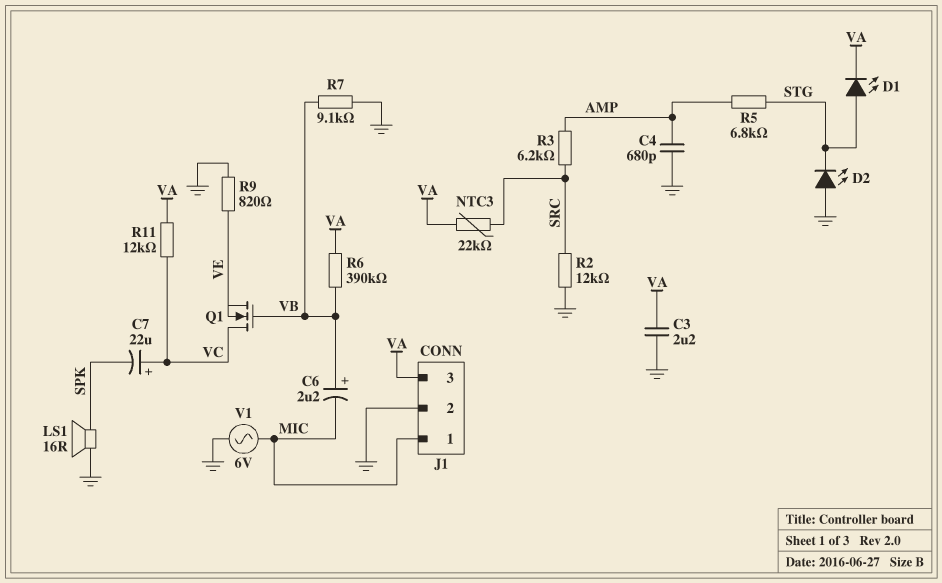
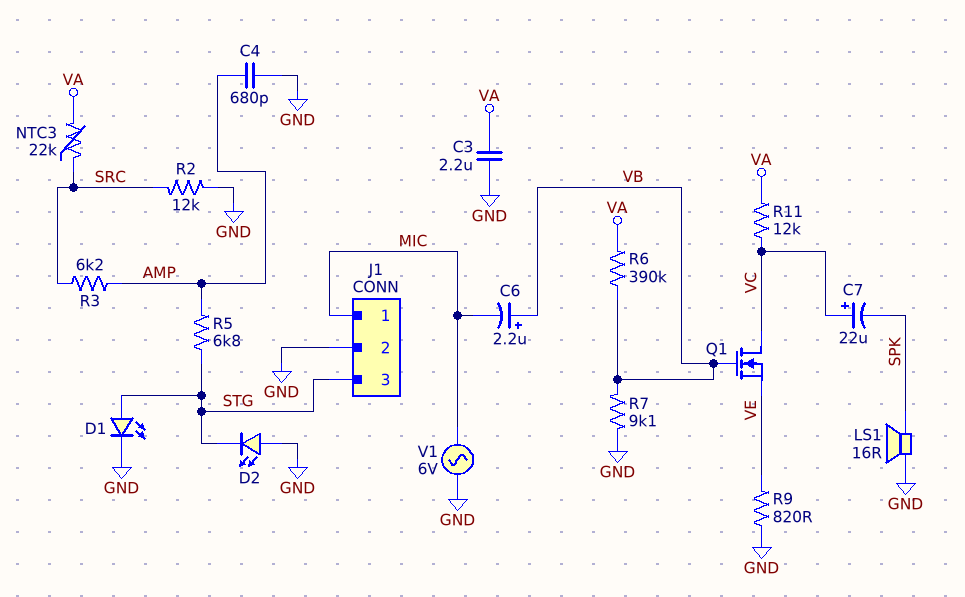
D1: LED (A STG, K VA) -> LED (A STG, K GND)
J1 pin 3: VA -> STG

